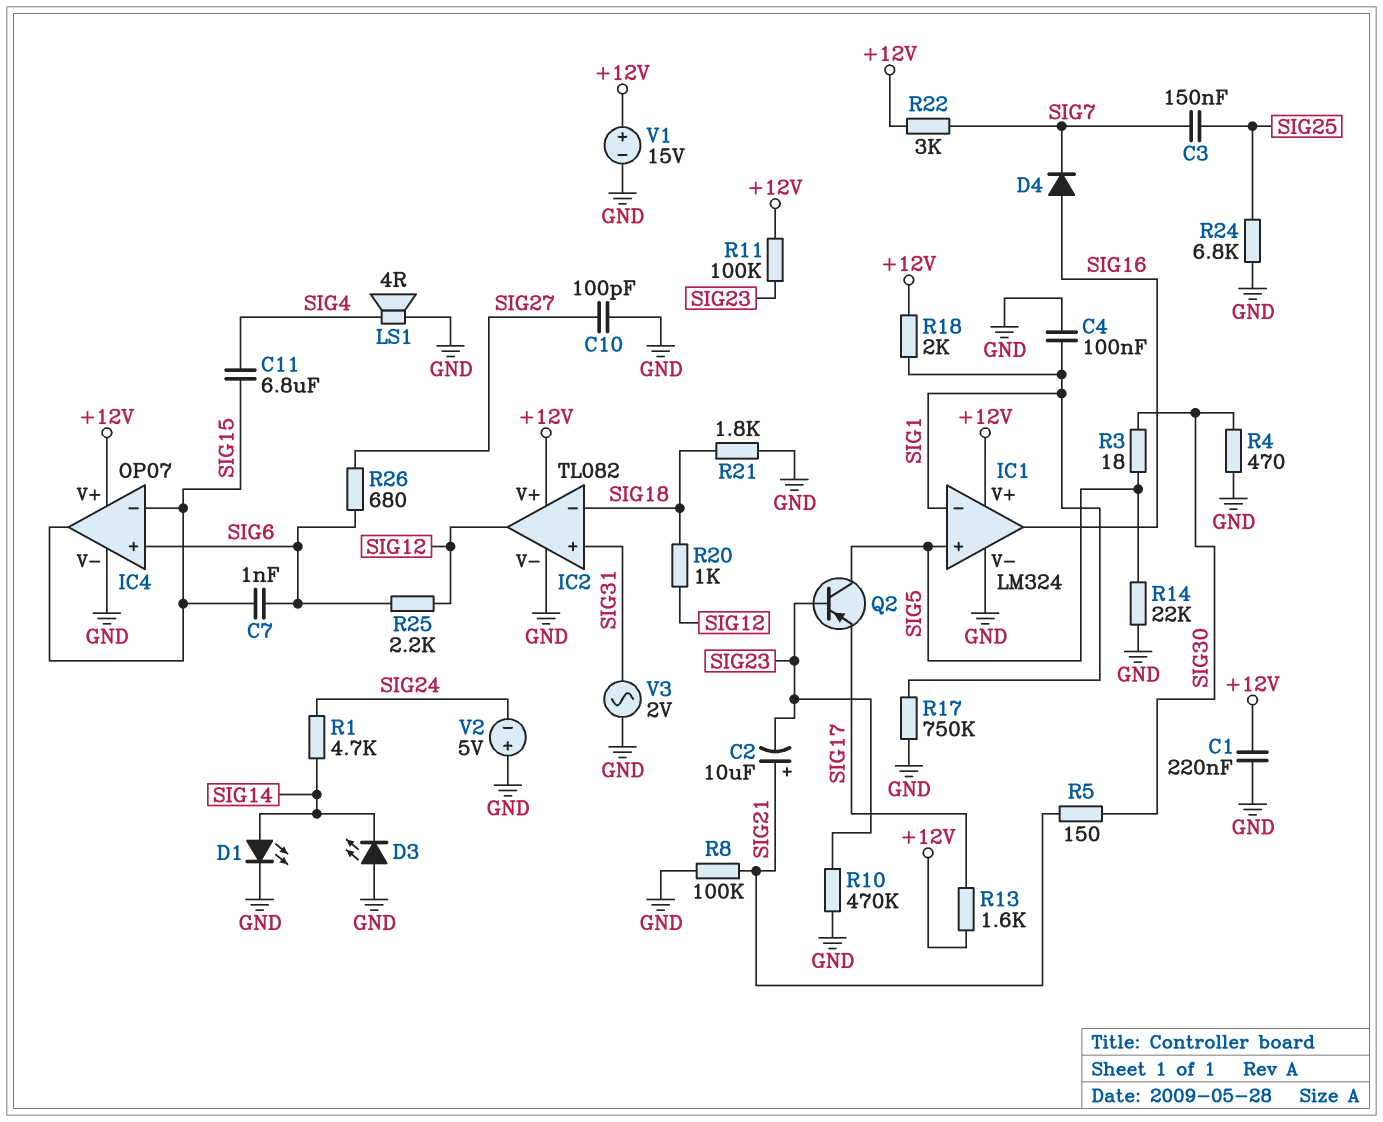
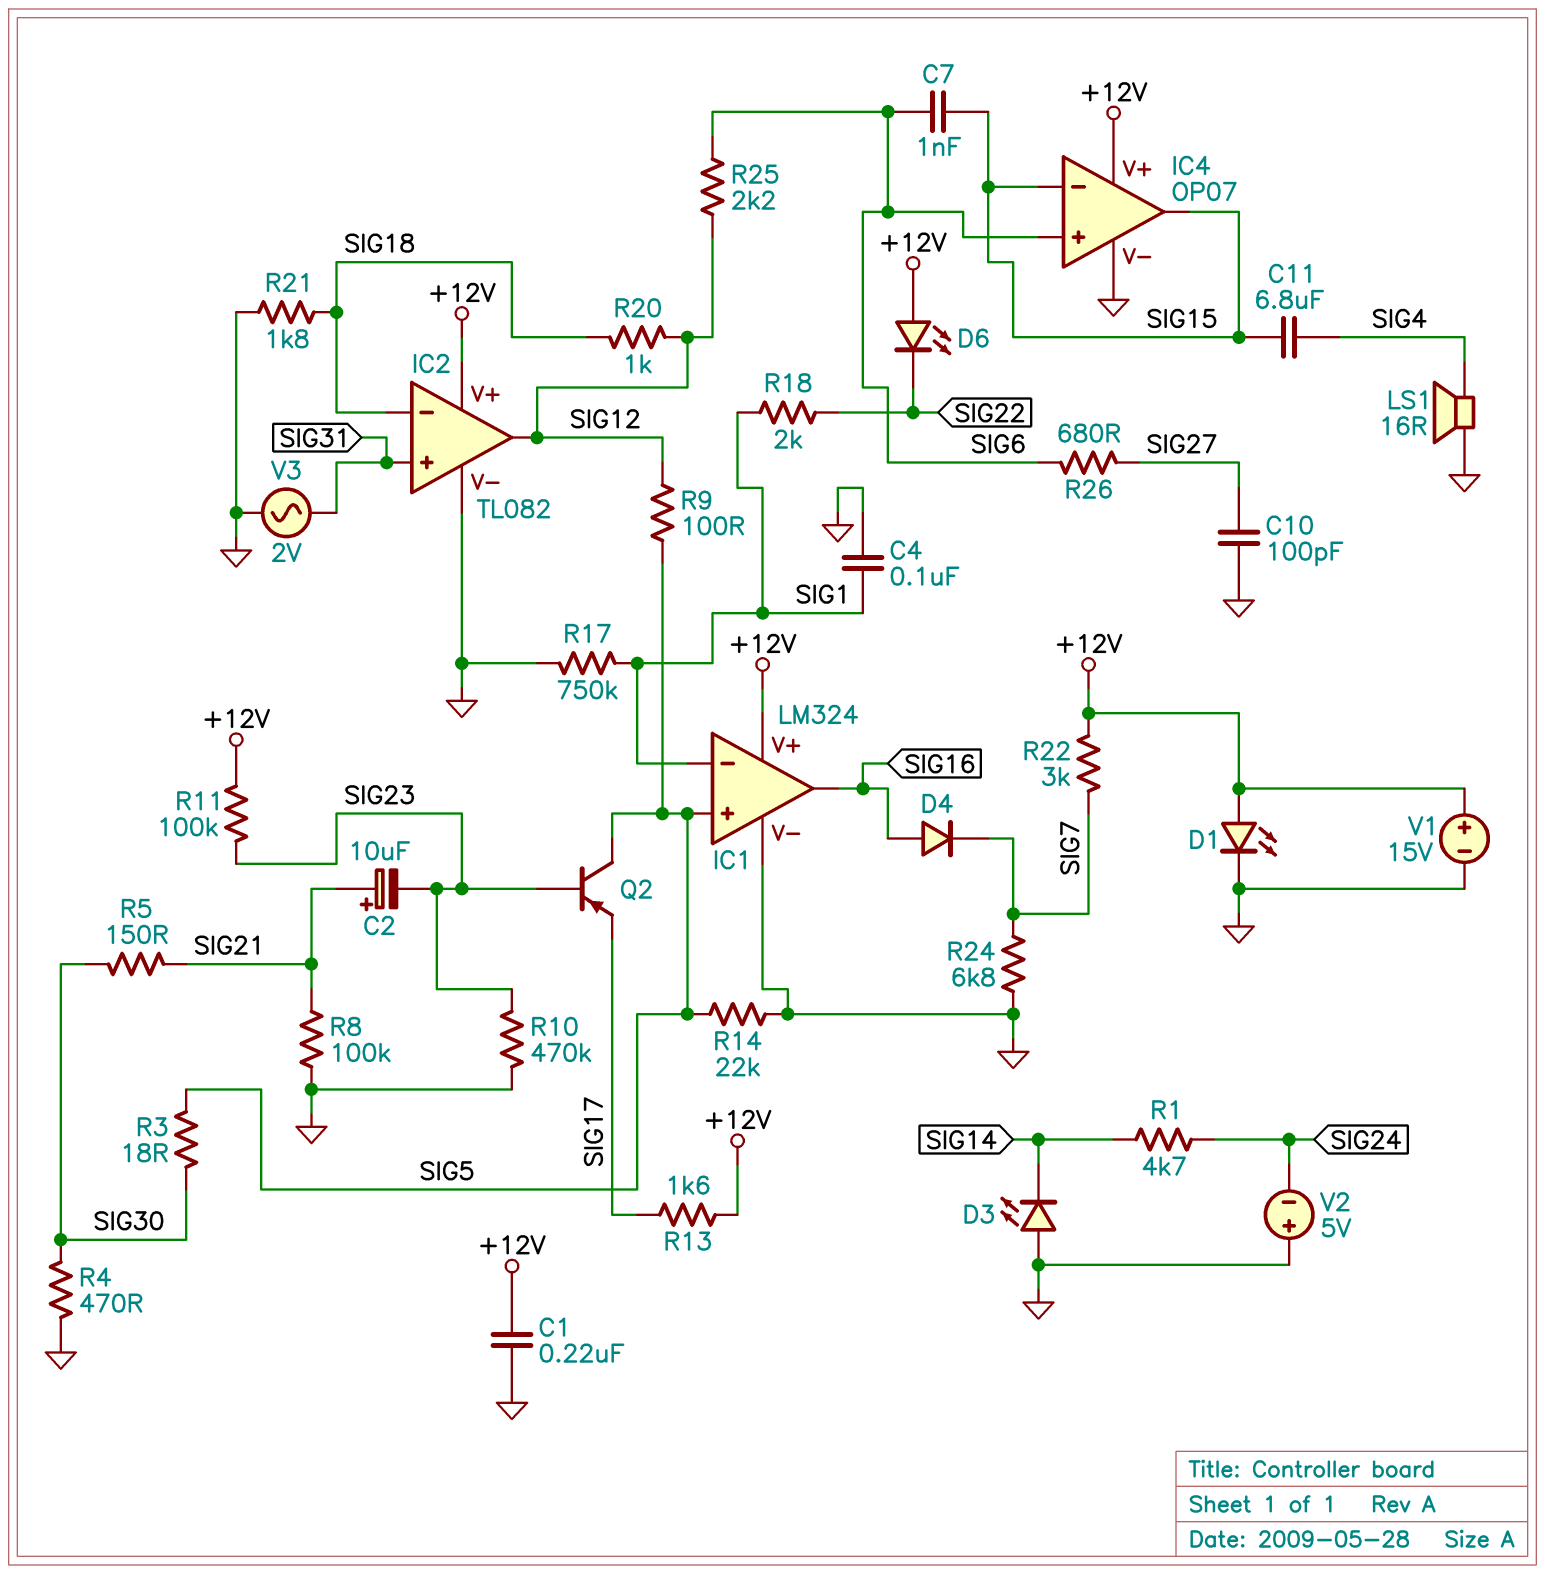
C3: 150nF (SIG7, SIG25) -> none
D1: LED (A SIG14, K GND) -> LED (A +12V, K GND)
D6: none -> LED (A +12V, K SIG22)
LS1: speaker 4R (GND, SIG4) -> speaker 16R (GND, SIG4)
R9: none -> 100 (SIG5, SIG12)
R18: 2k (+12V, SIG1) -> 2k (SIG1, SIG22)
R24: 6.8k (GND, SIG25) -> 6.8k (GND, SIG7)

